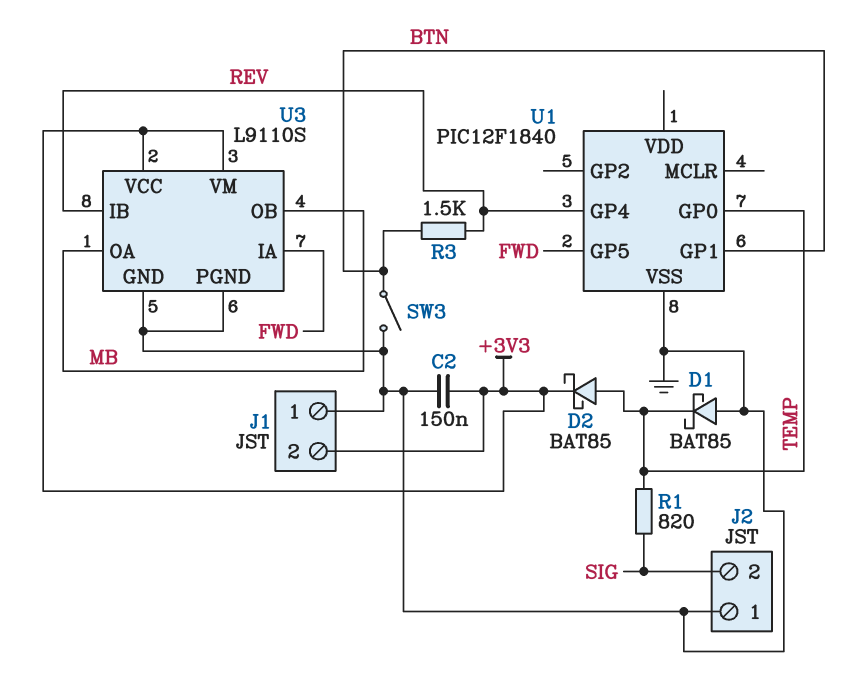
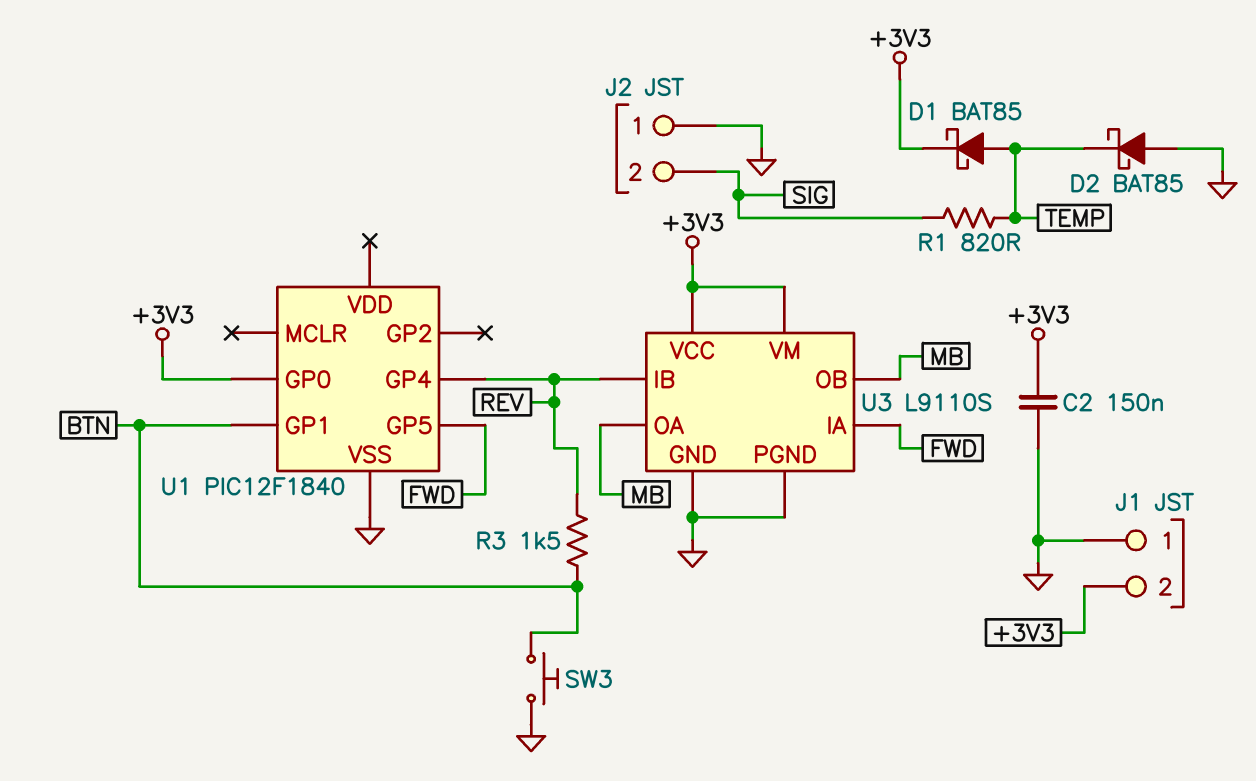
D1: schottky BAT85 (A GND, K TEMP) -> schottky BAT85 (A TEMP, K +3V3)
D2: schottky BAT85 (A TEMP, K +3V3) -> schottky BAT85 (A GND, K TEMP)
SW3: switch (BTN, GND) -> button (BTN, GND)
U1 pin GP0: TEMP -> +3V3

